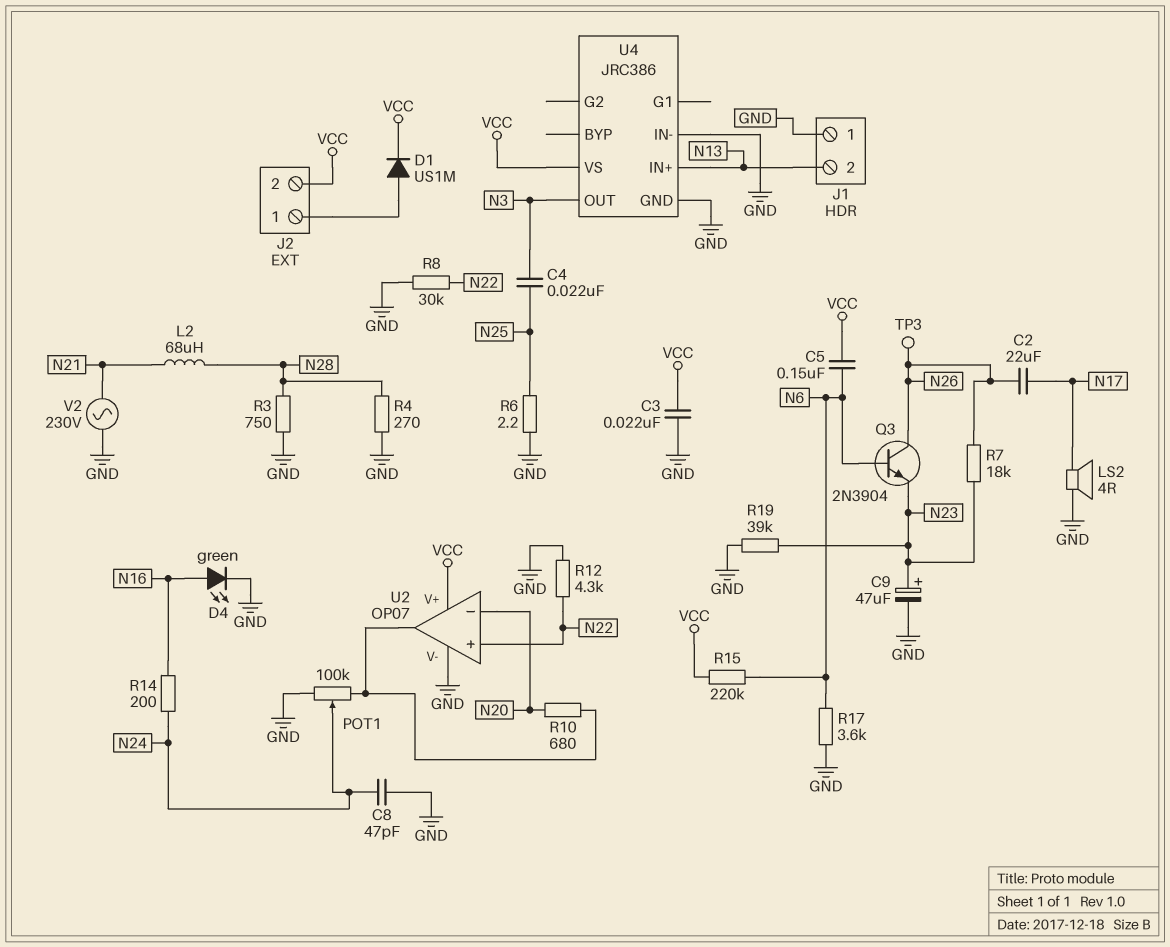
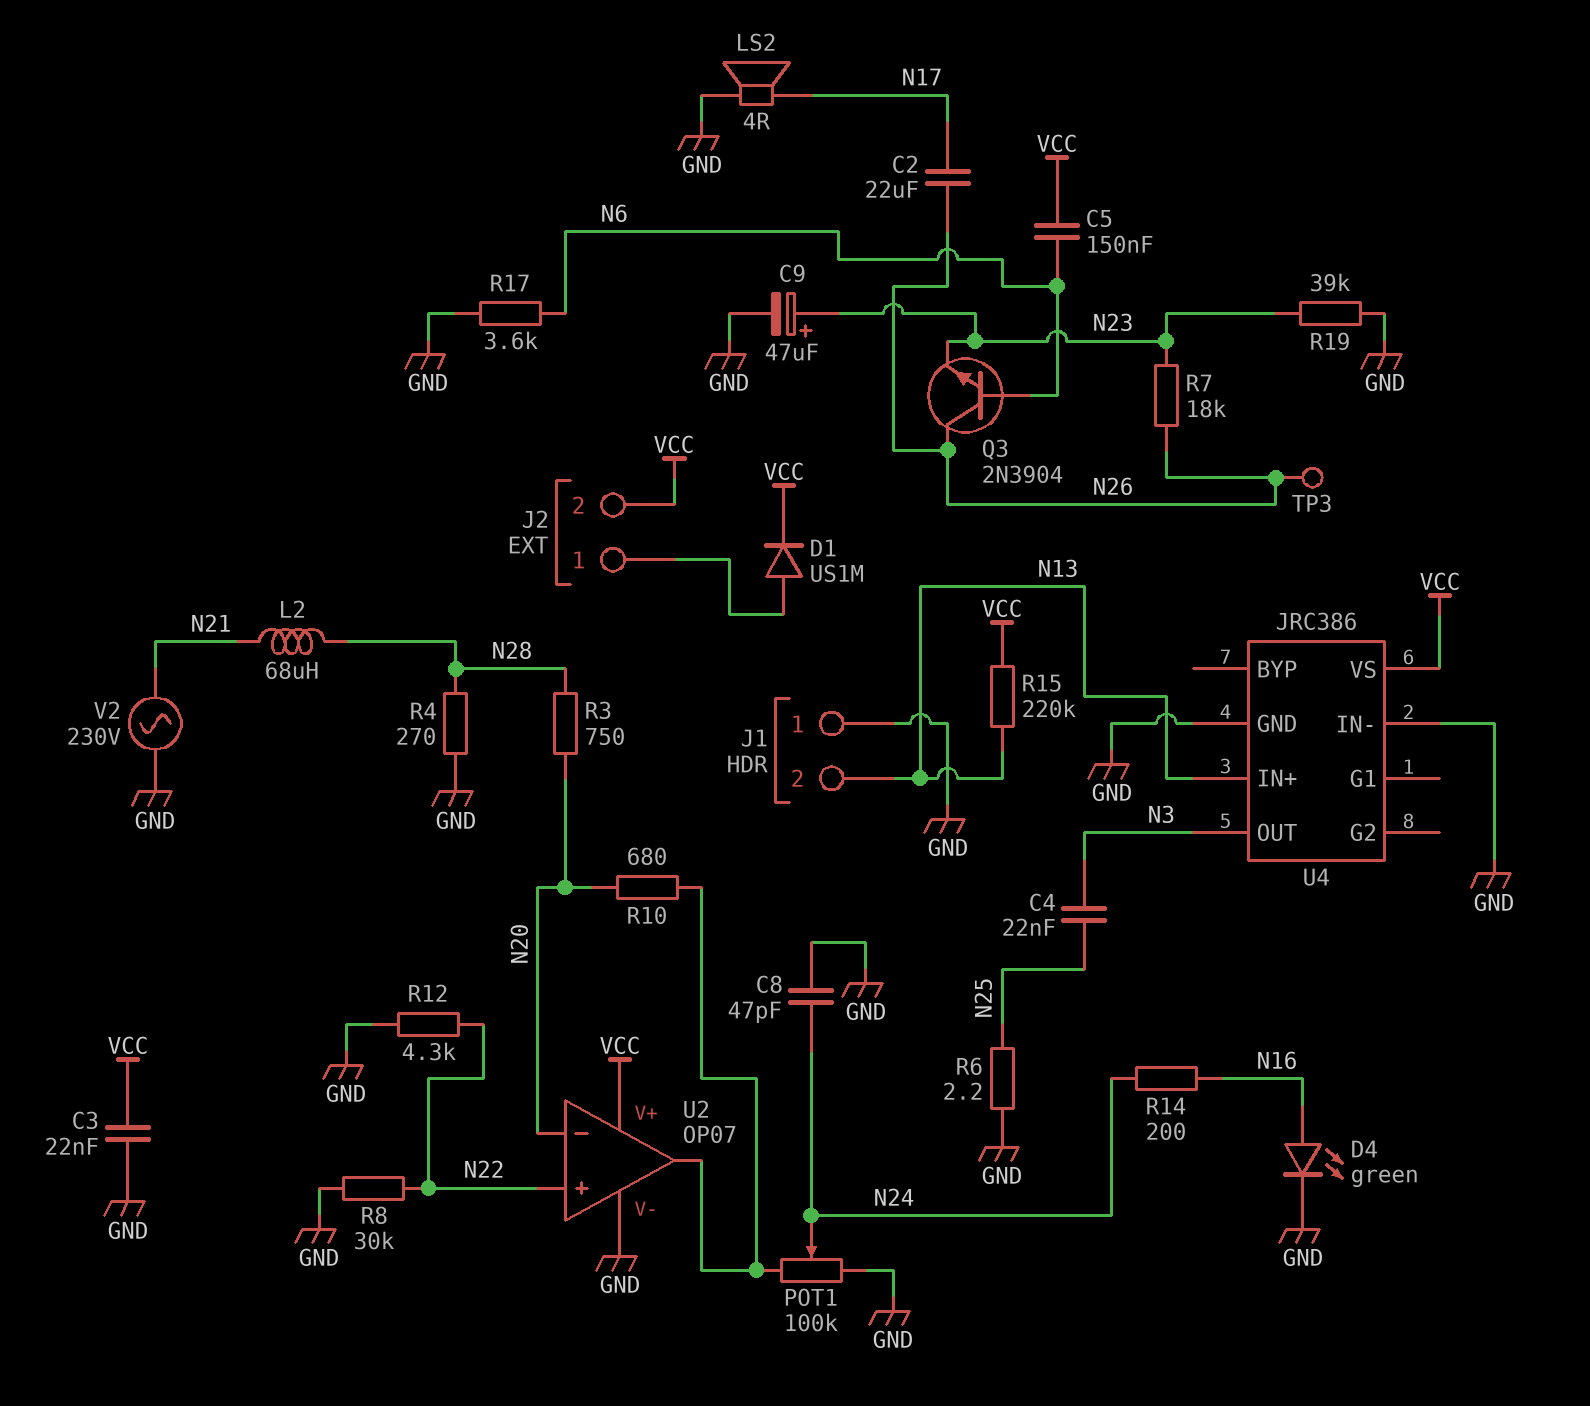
R3: 750 (GND, N28) -> 750 (N20, N28)
R15: 220k (N6, VCC) -> 220k (N13, VCC)

